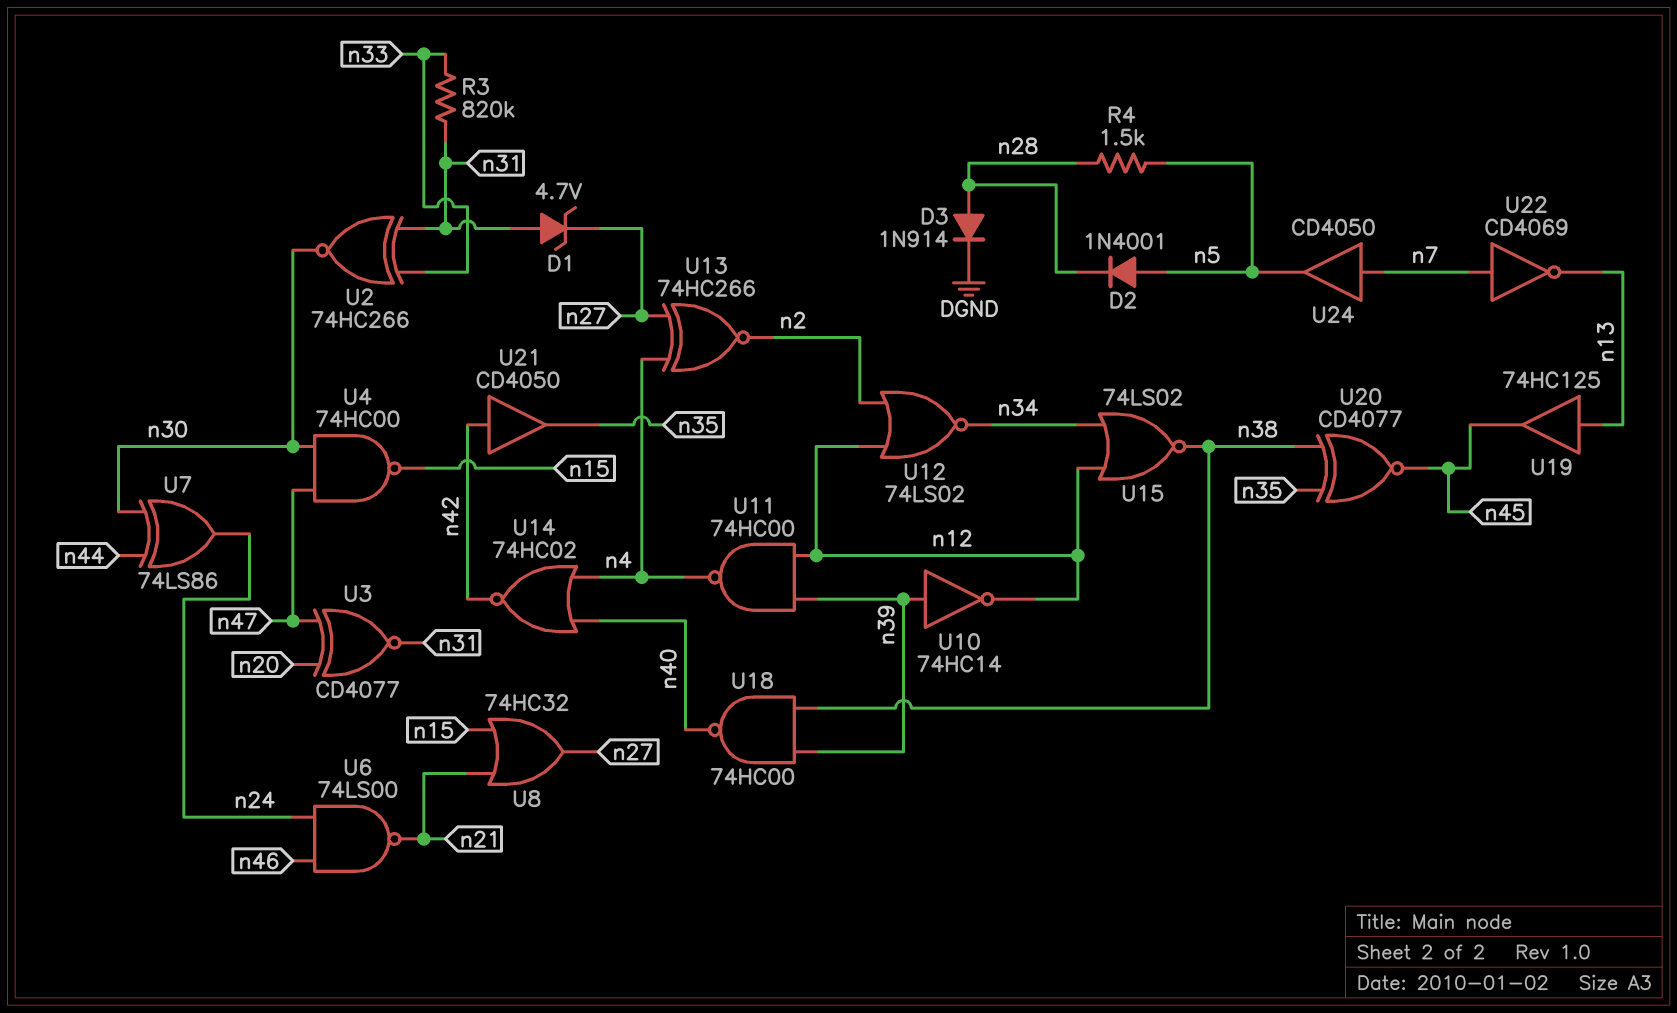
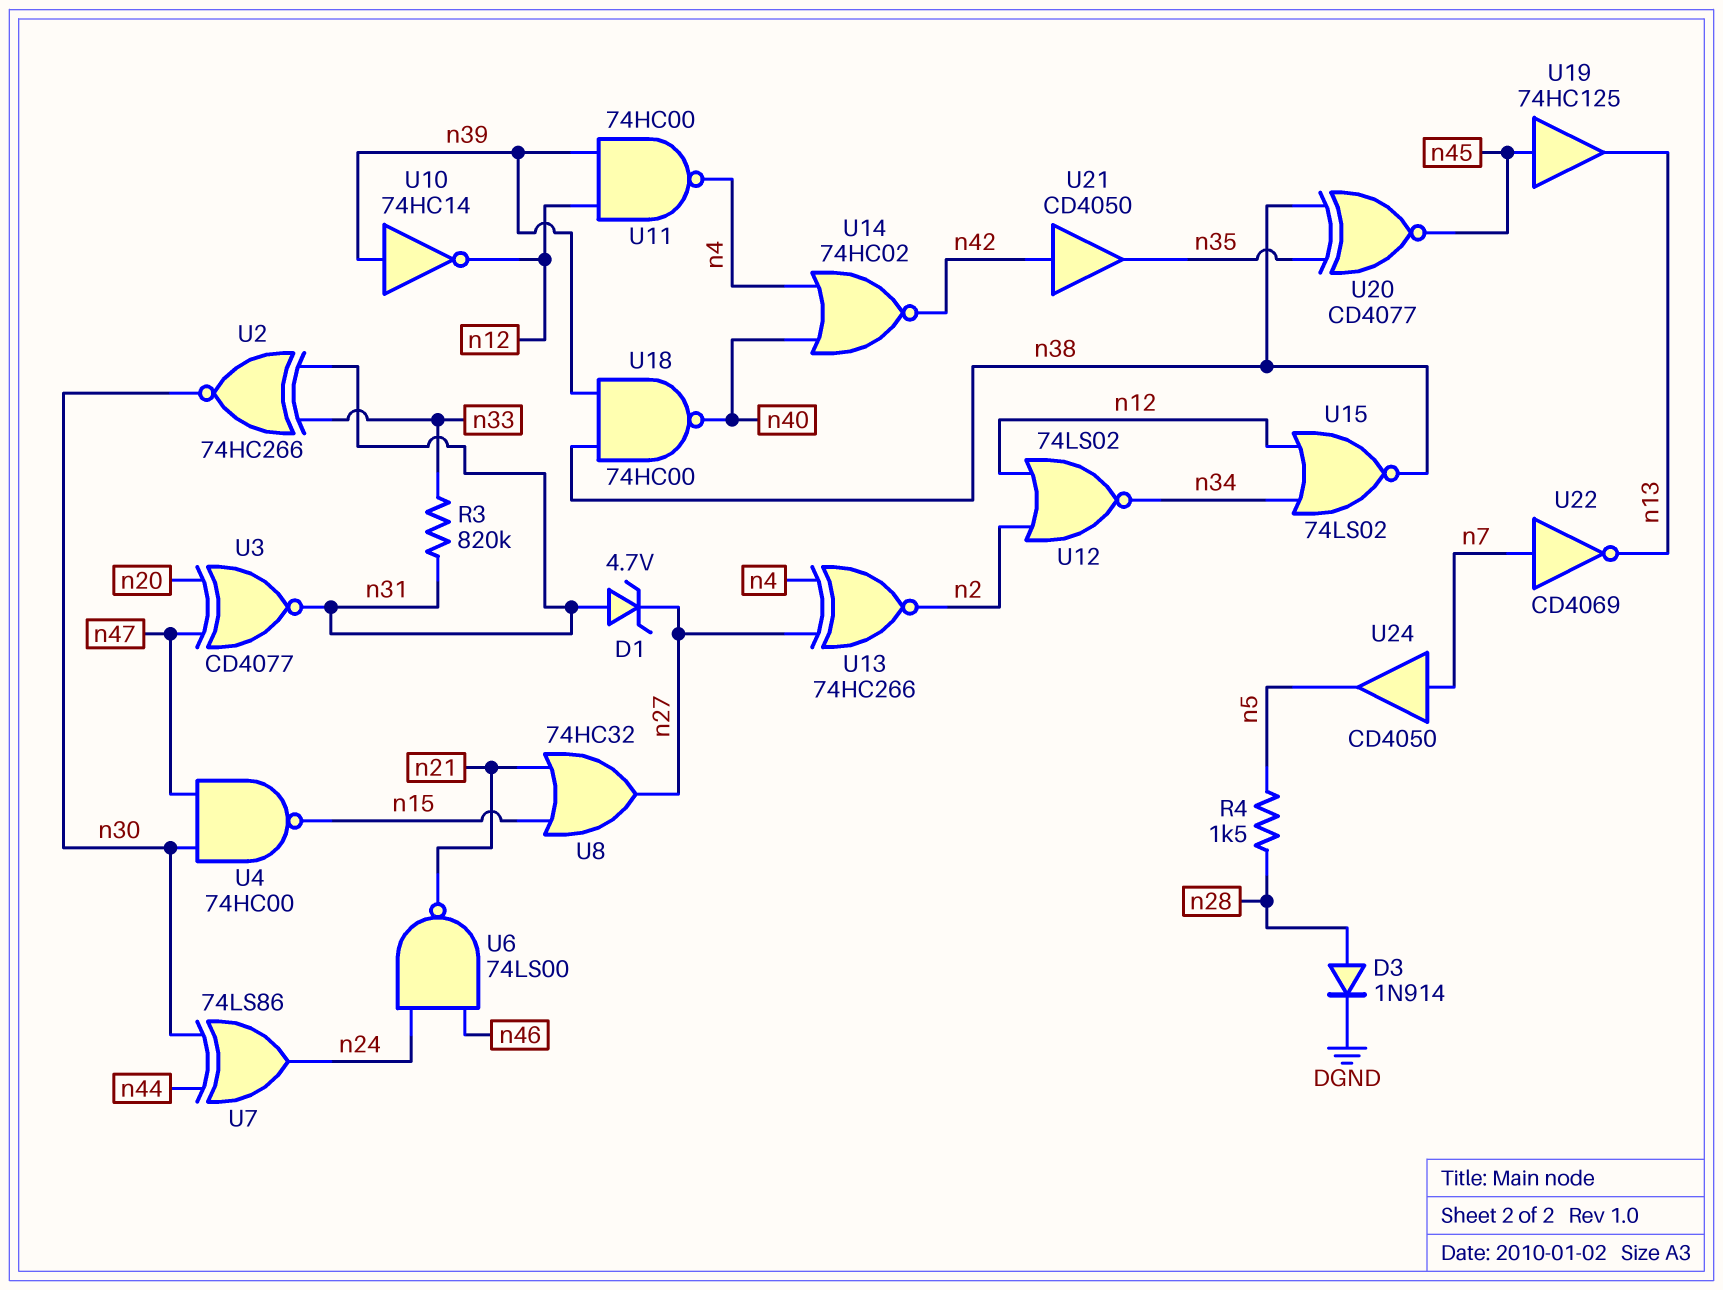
D2: diode 1N4001 (A n5, K n28) -> none
U19: buffer 74HC125 (in n13, out n45) -> buffer 74HC125 (in n45, out n13)

